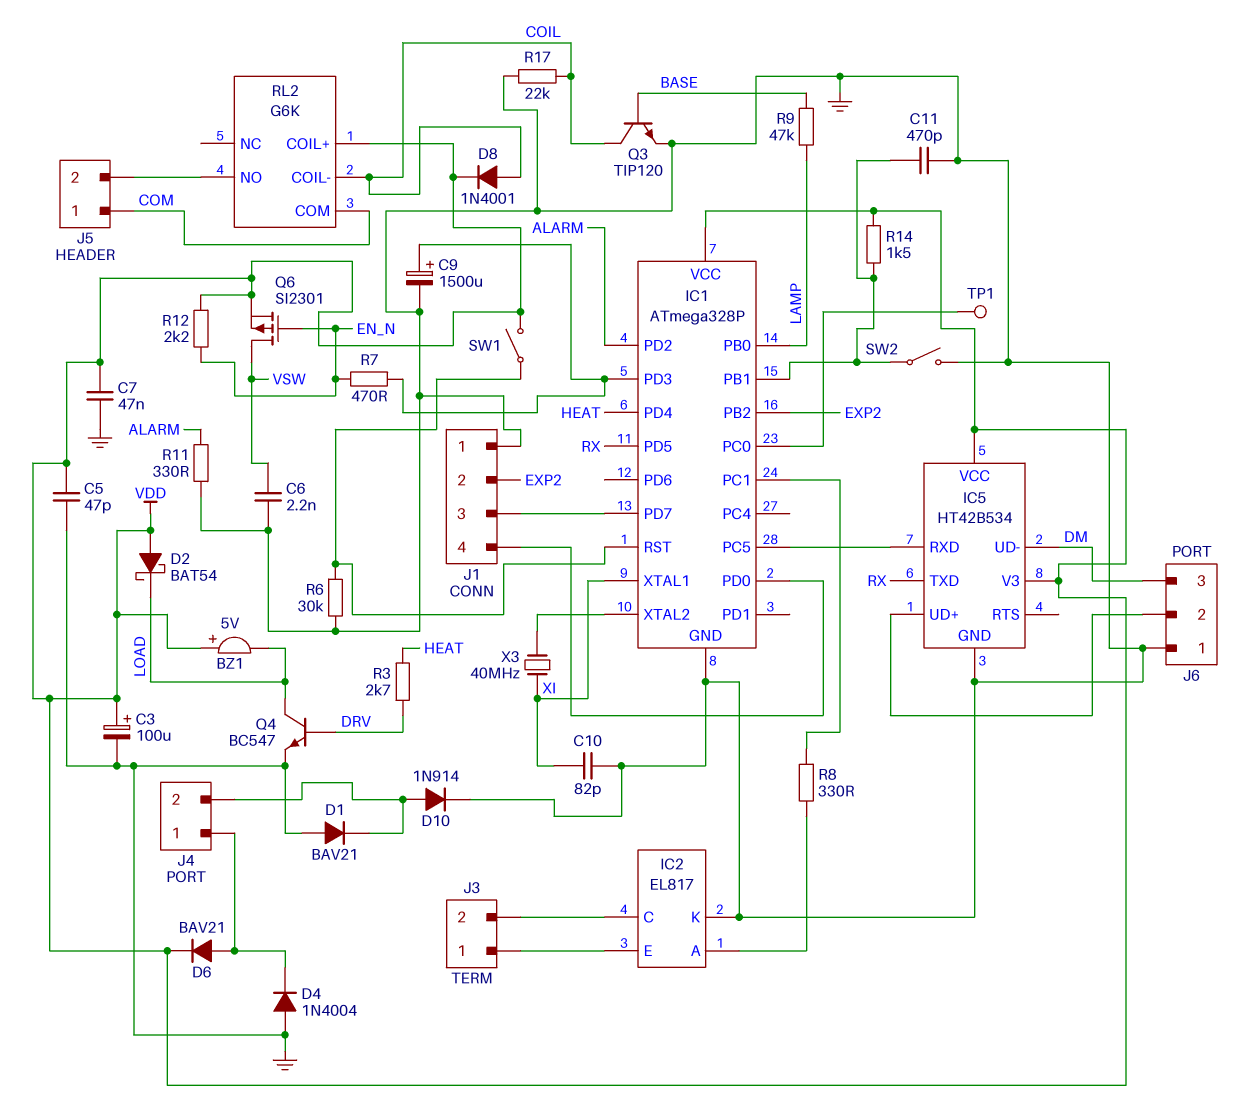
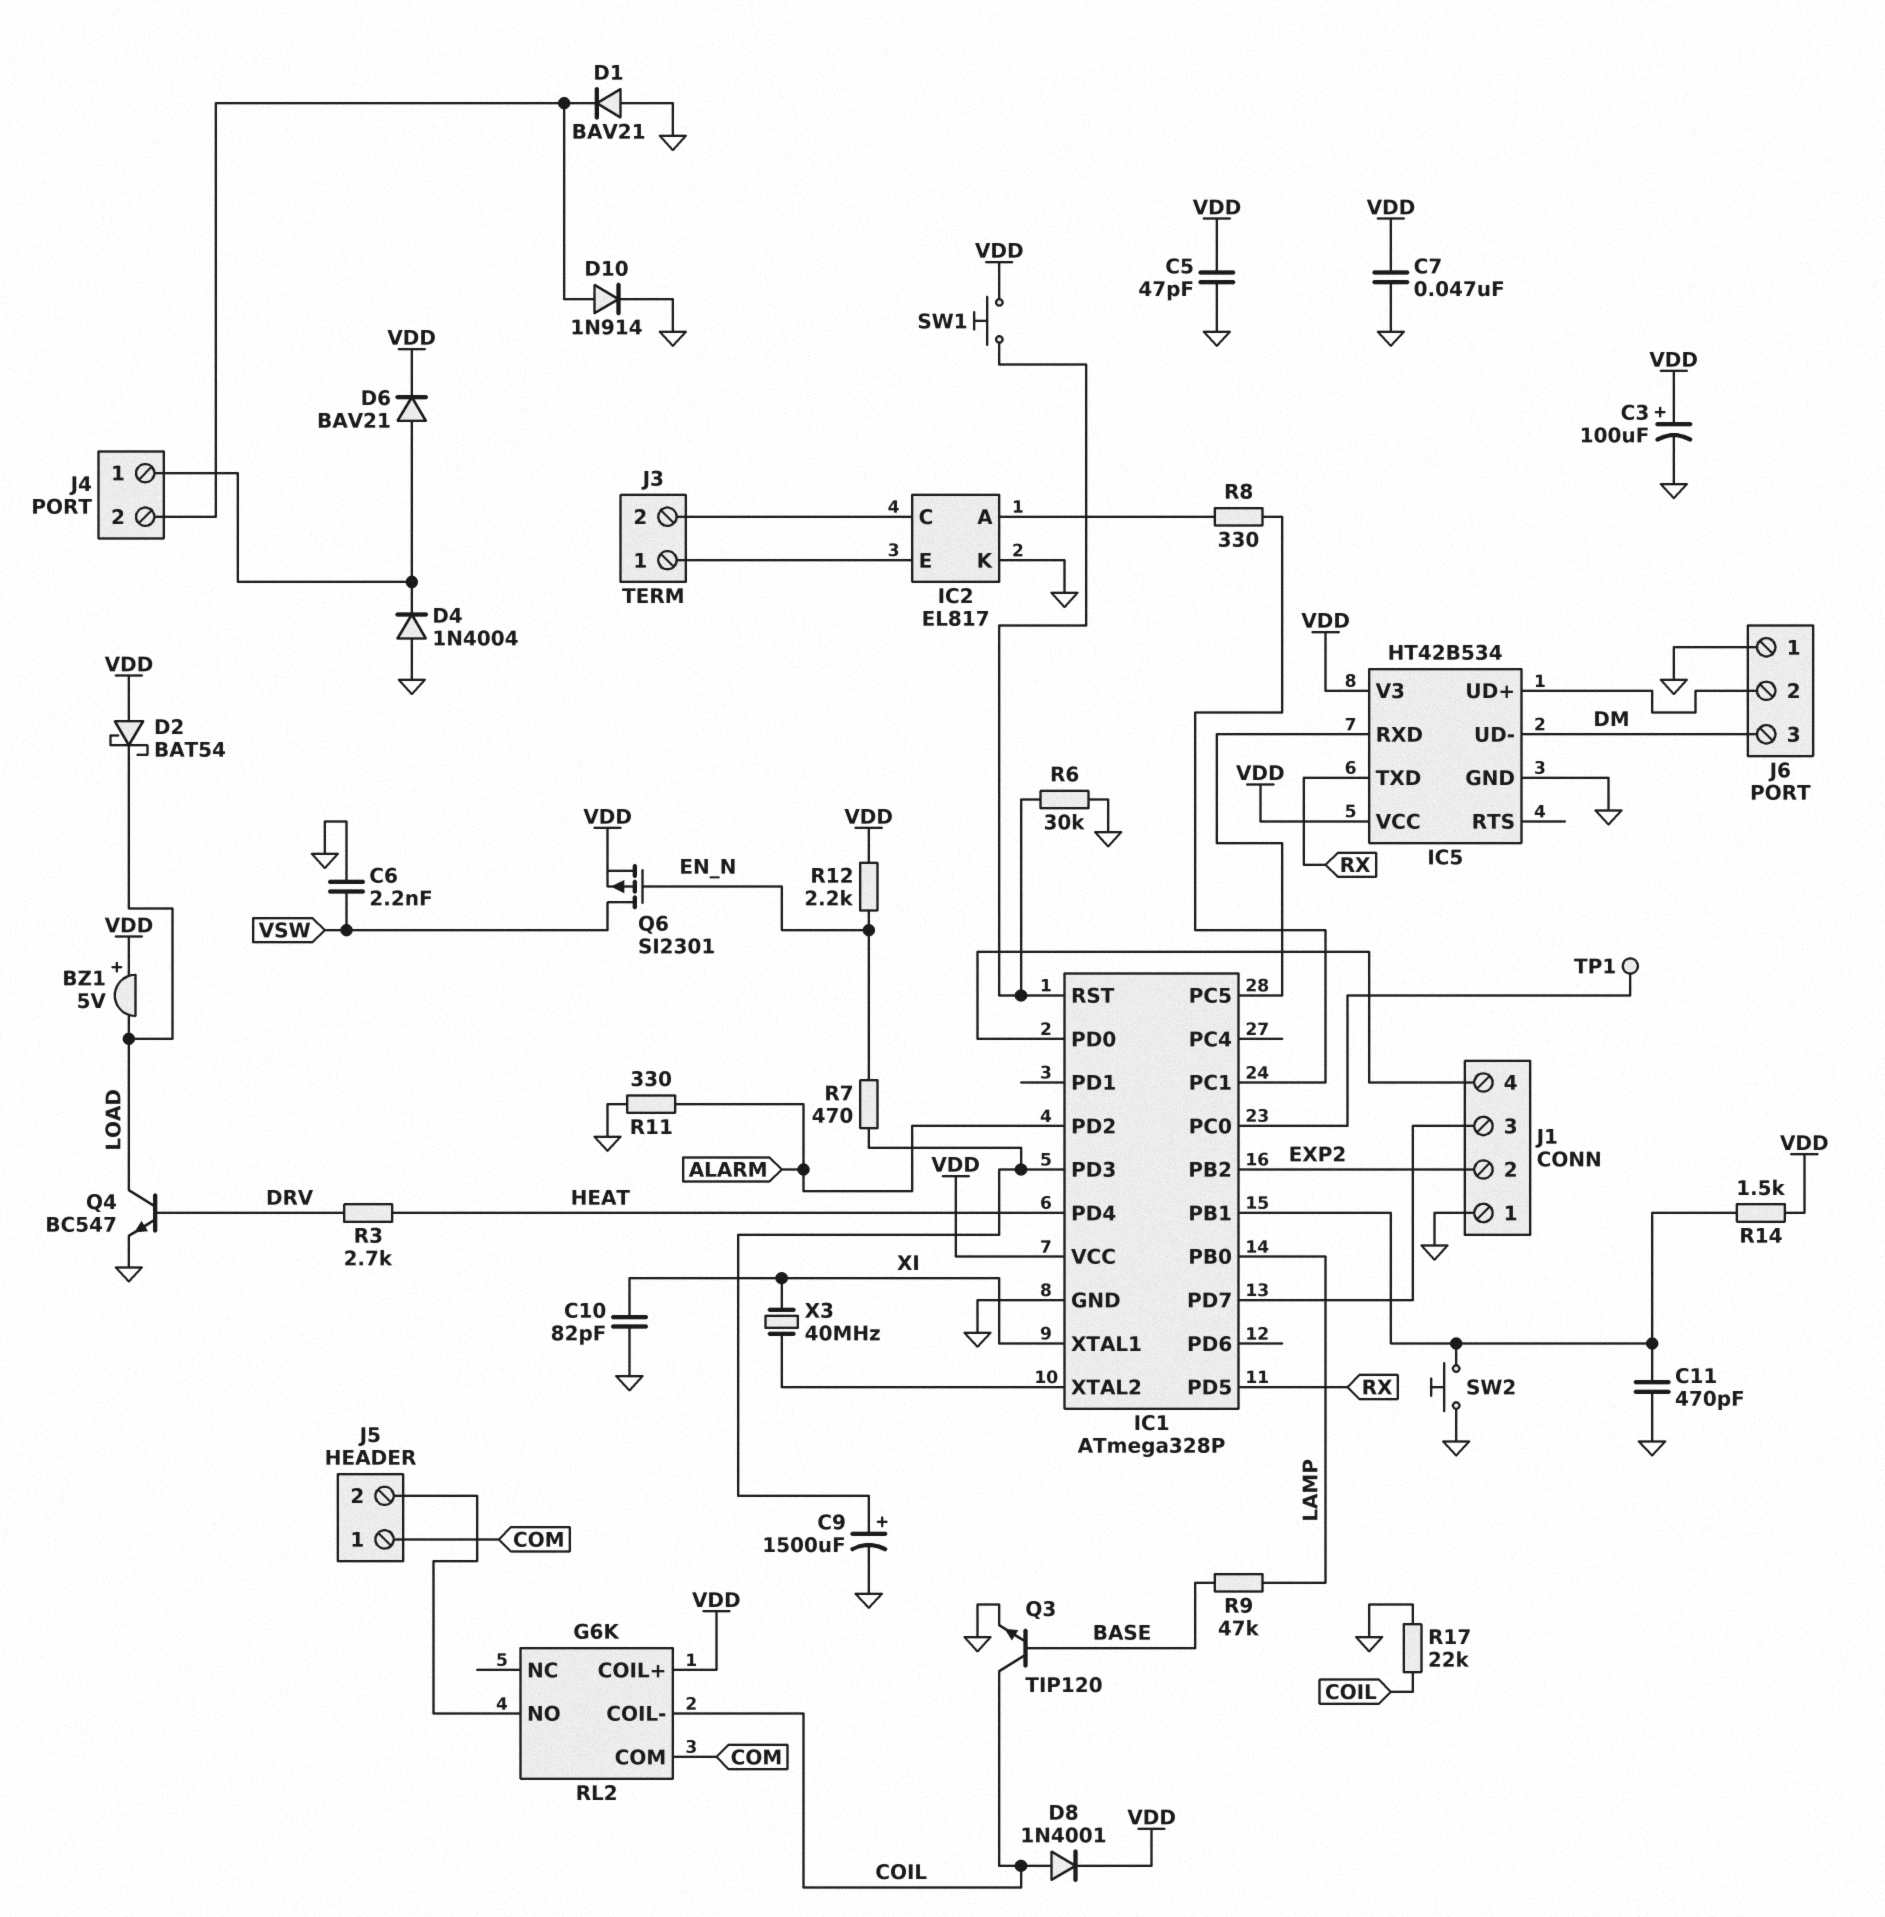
SW1: switch (IC1/RST, VDD) -> button (IC1/RST, VDD)
SW2: switch (GND, IC1/PB1) -> button (GND, IC1/PB1)

